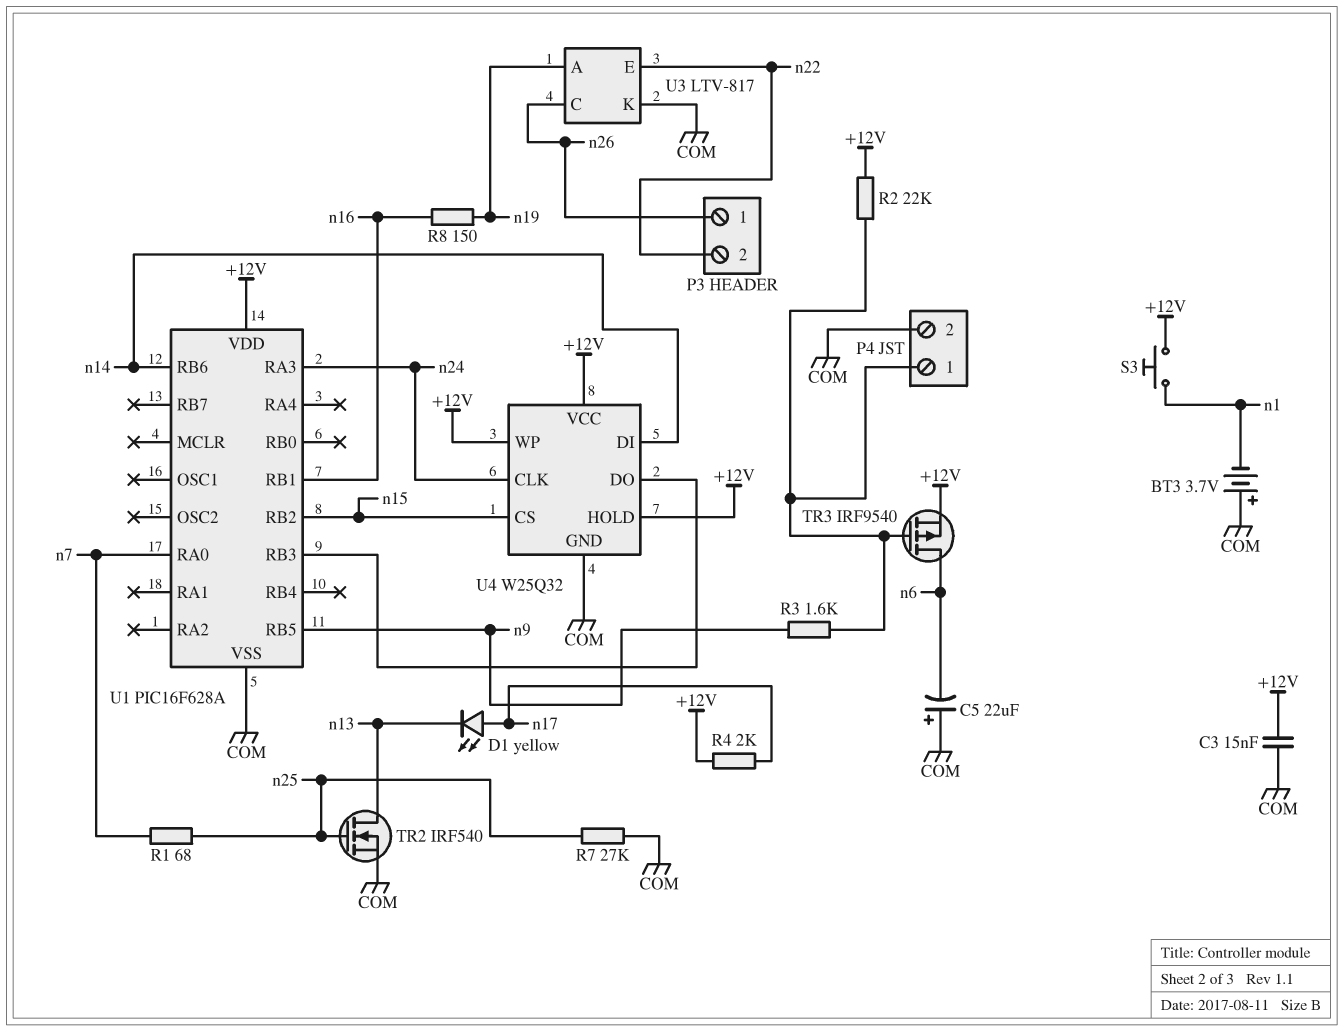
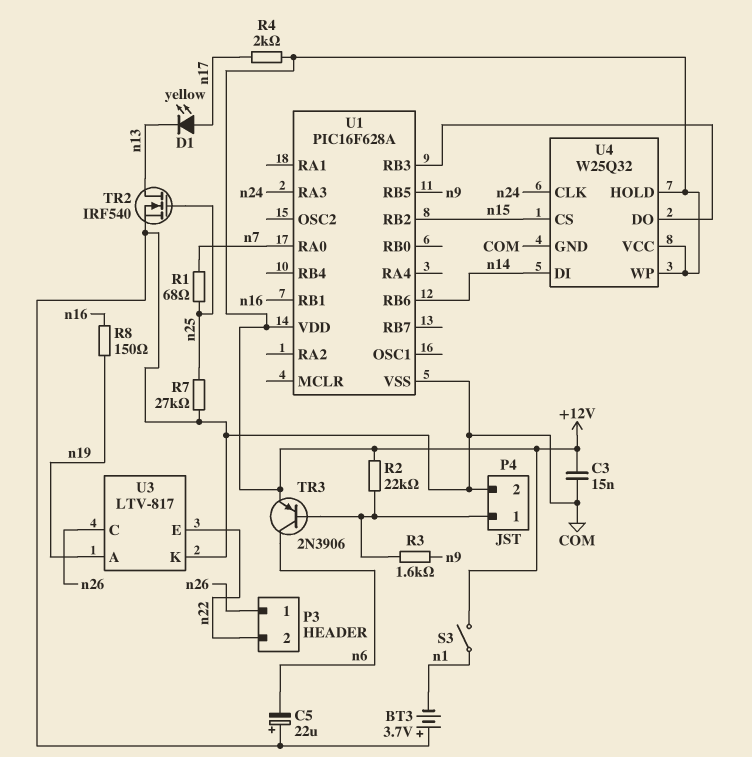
S3: button (+12V, n1) -> switch (+12V, n1)
TR3: PMOS IRF9540 (G P4/1, D n6, S +12V) -> PNP 2N3906 (B P4/1, C n6, E +12V)

